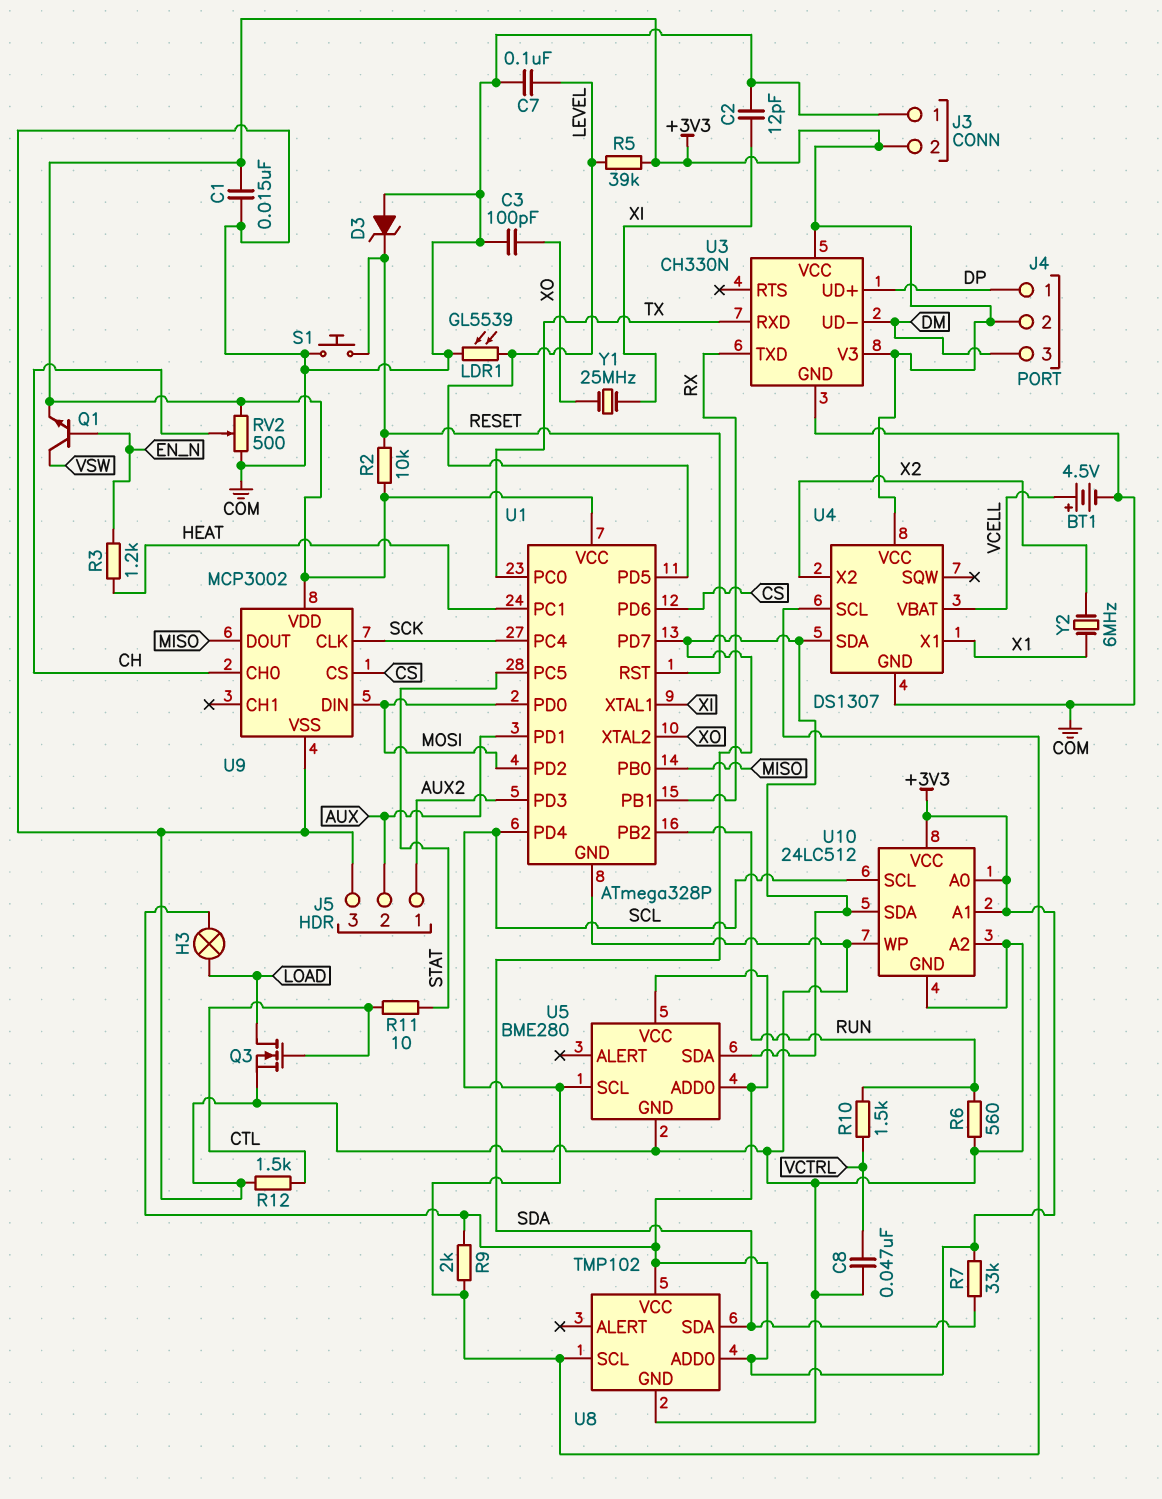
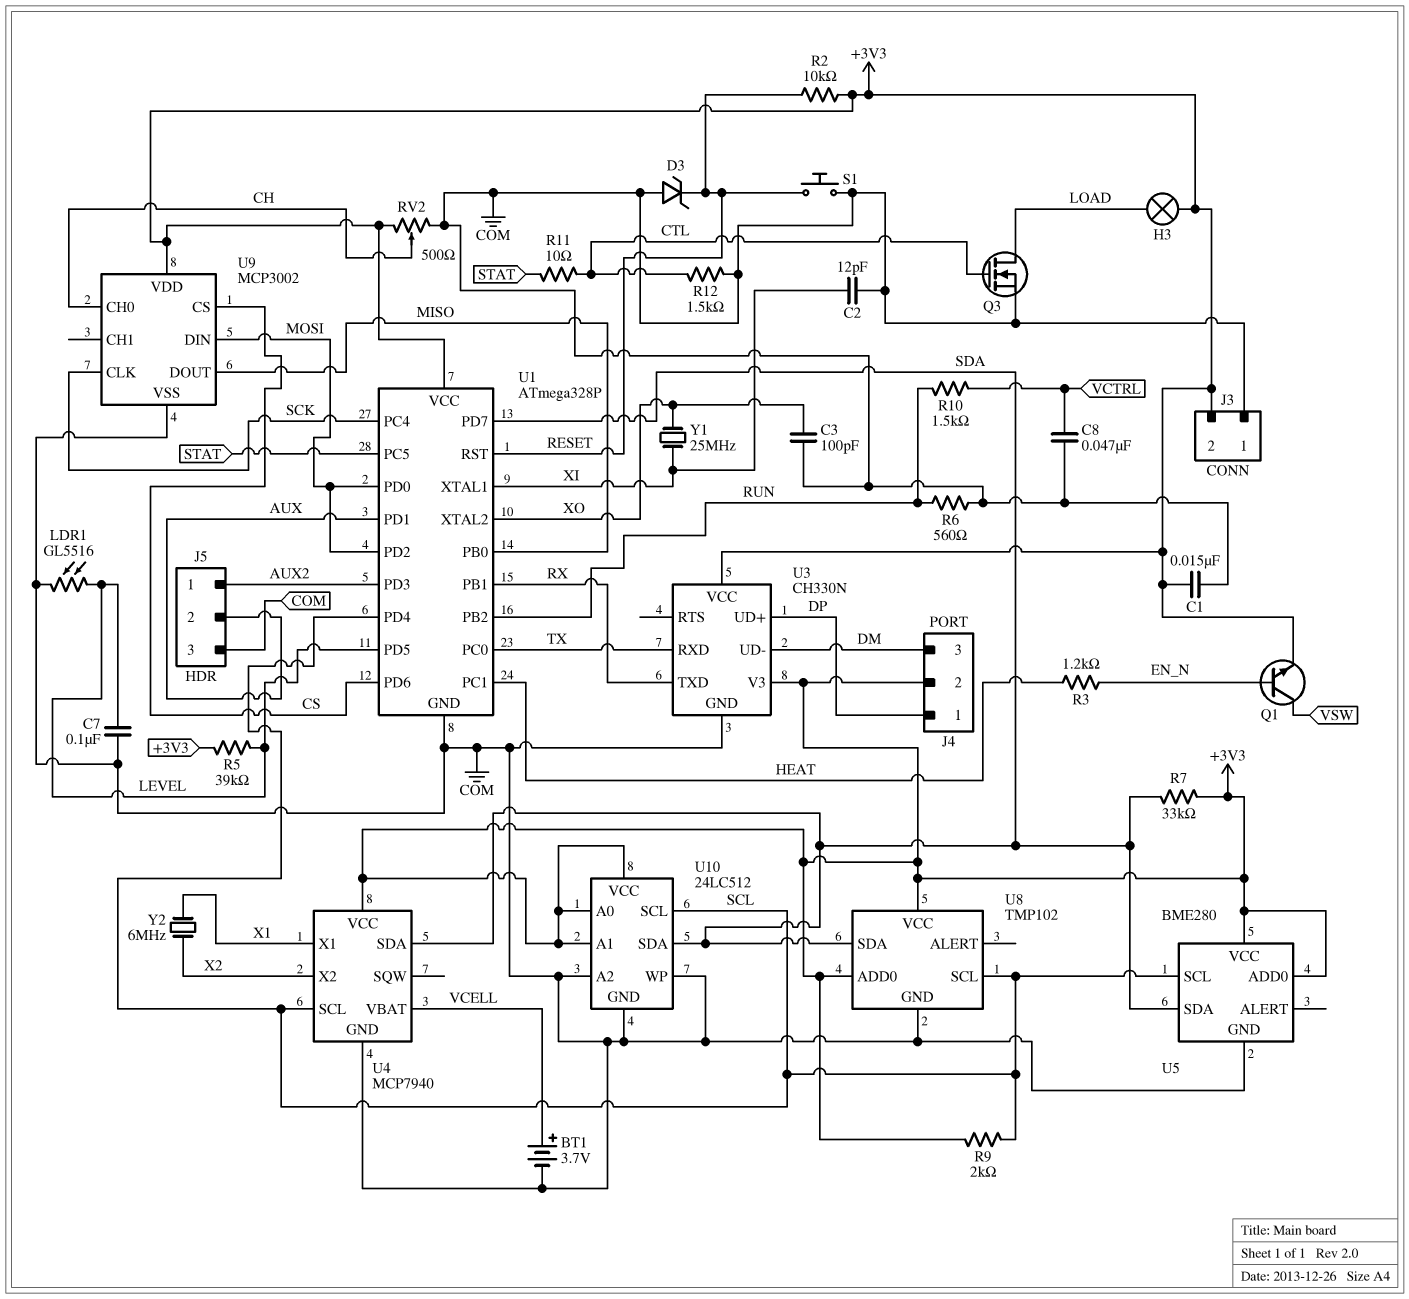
BT1: 4.5V (plus VCELL, minus COM) -> 3.7V (plus VCELL, minus COM)
LDR1: GL5539 (COM, LEVEL) -> GL5516 (COM, LEVEL)
U4: DS1307 -> MCP7940

